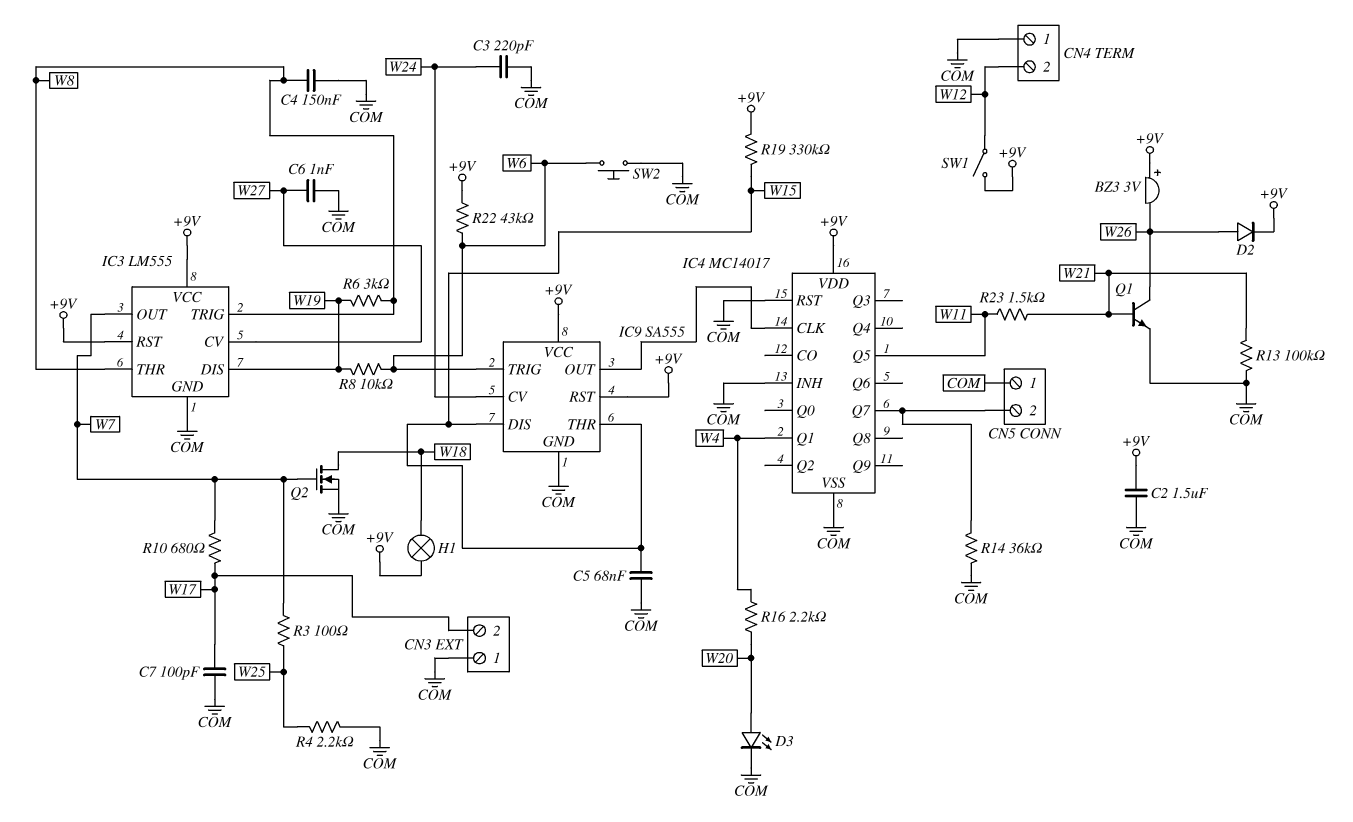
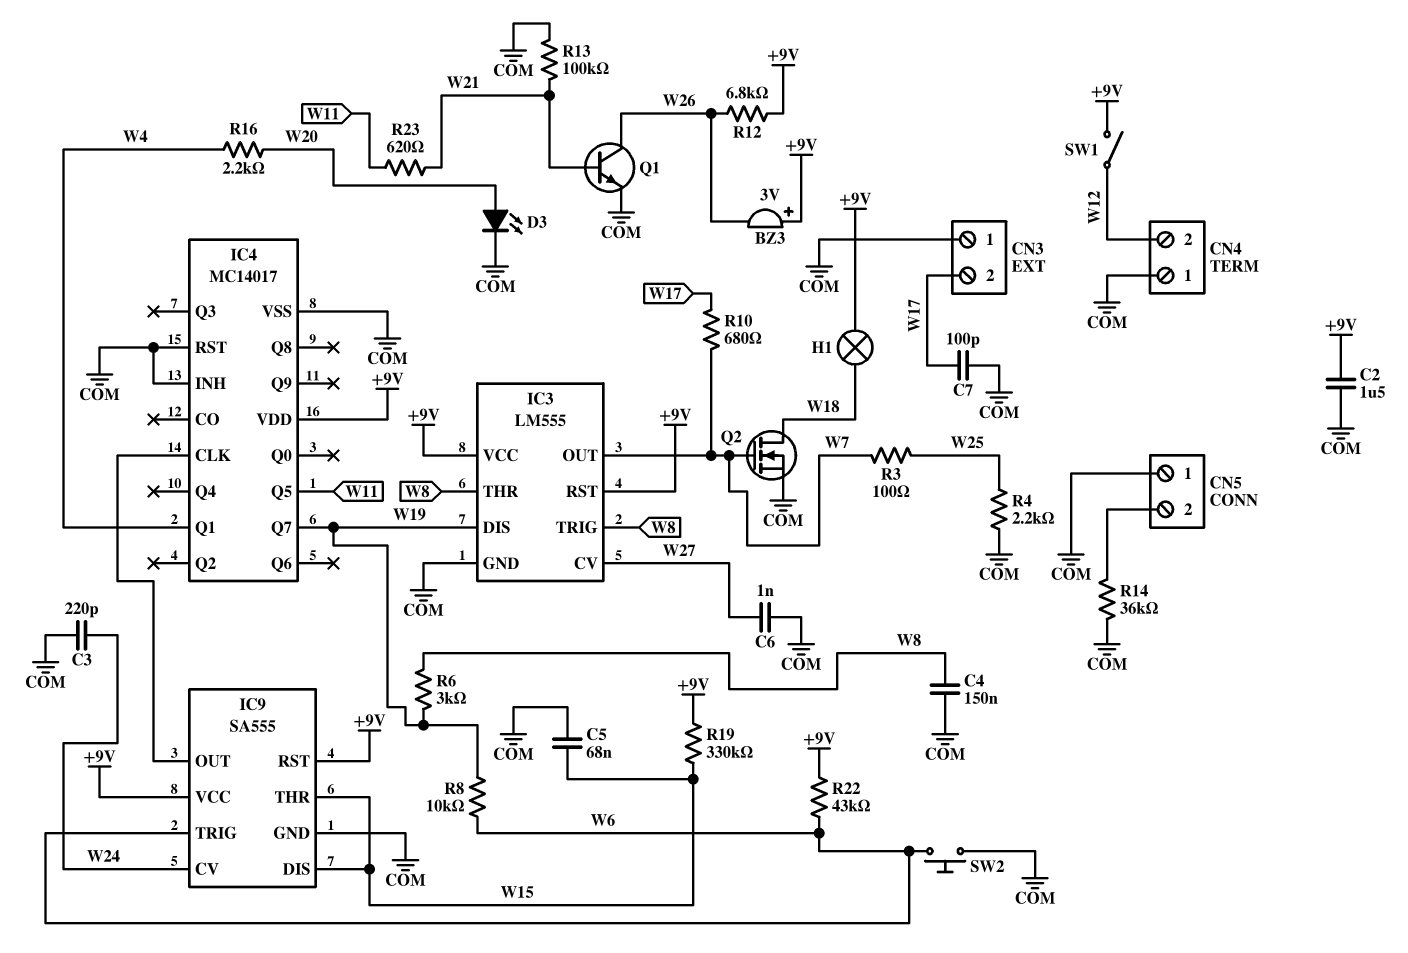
D2: diode (A W26, K +9V) -> none
IC4 pin Q7: CN5/2 -> W19
R12: none -> 6.8k (+9V, W26)
R23: 1.5k (W11, W21) -> 620 (W11, W21)

